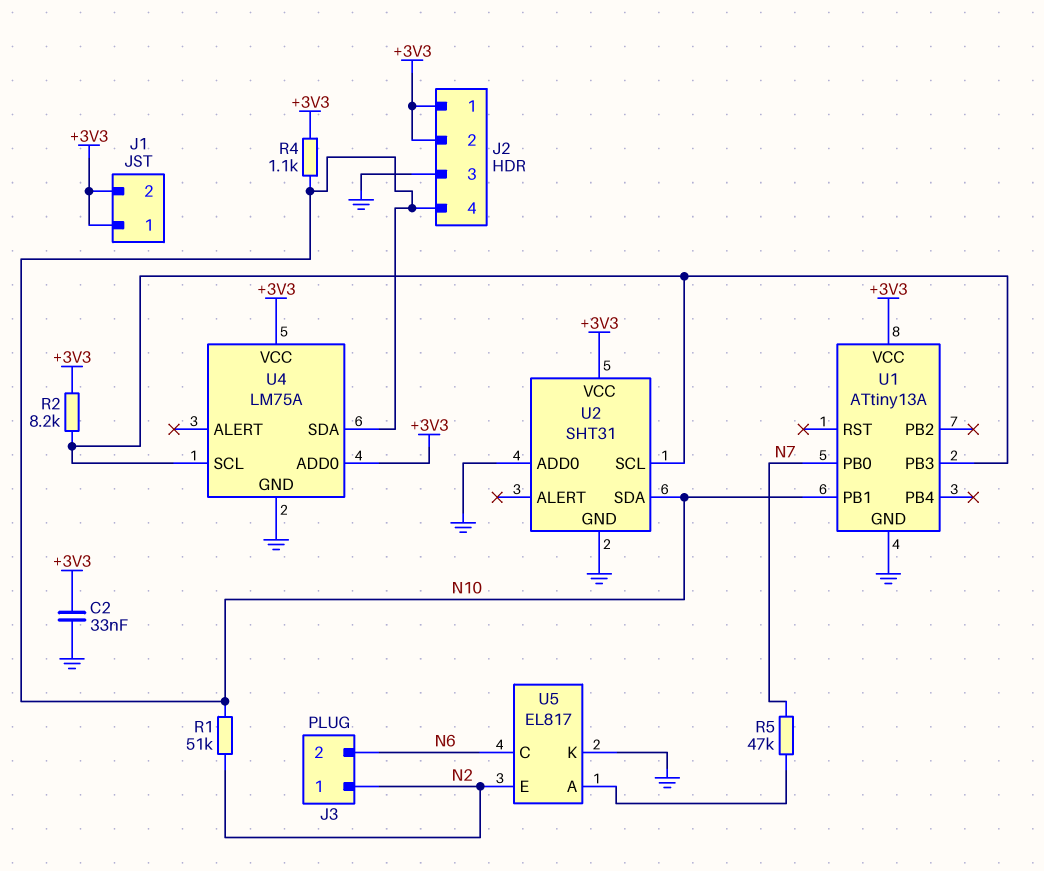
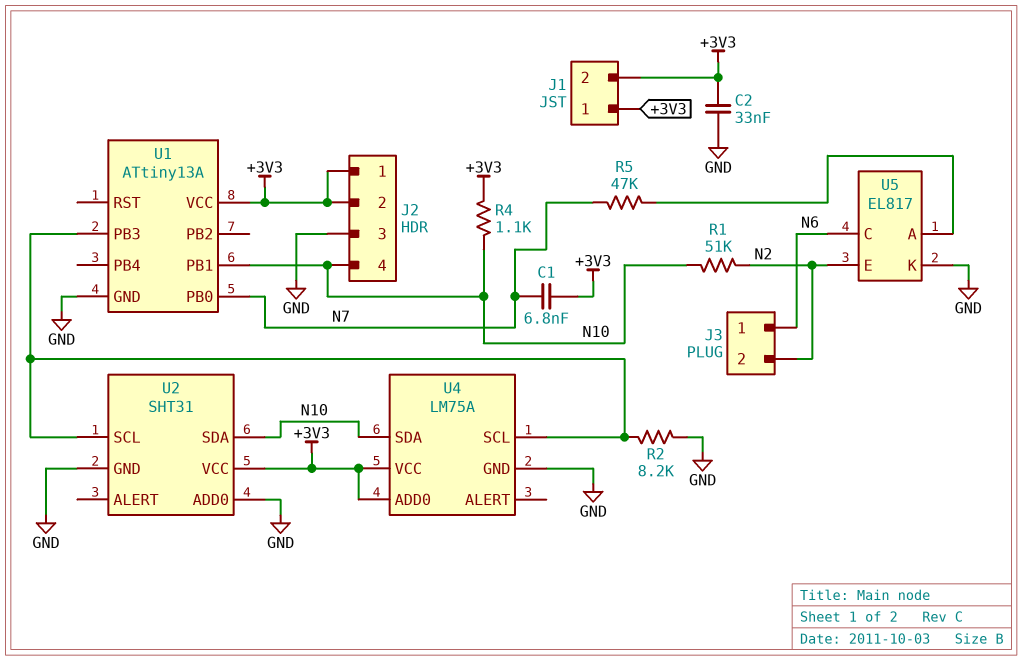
C1: none -> 6.8nF (+3V3, N7)
J3 pin 1: N2 -> N6
J3 pin 2: N6 -> N2
R2: 8.2k (+3V3, U1/PB3) -> 8.2k (GND, U1/PB3)

